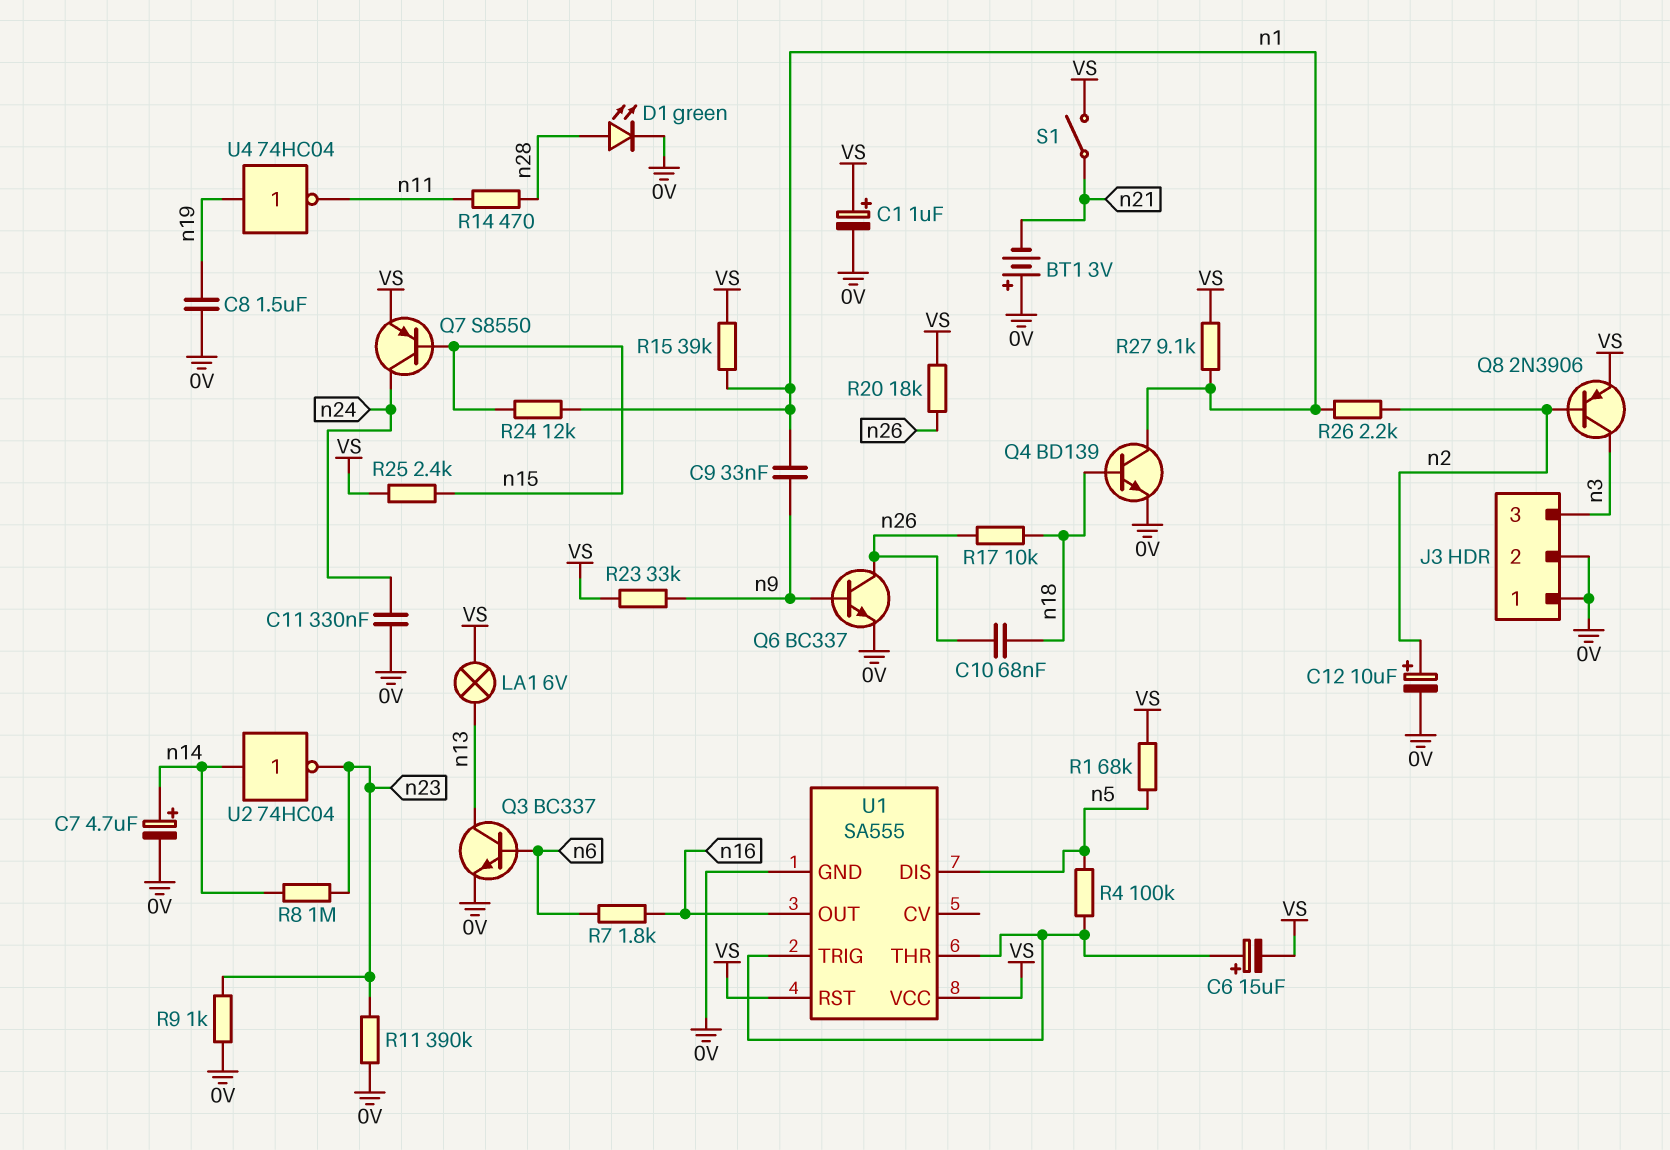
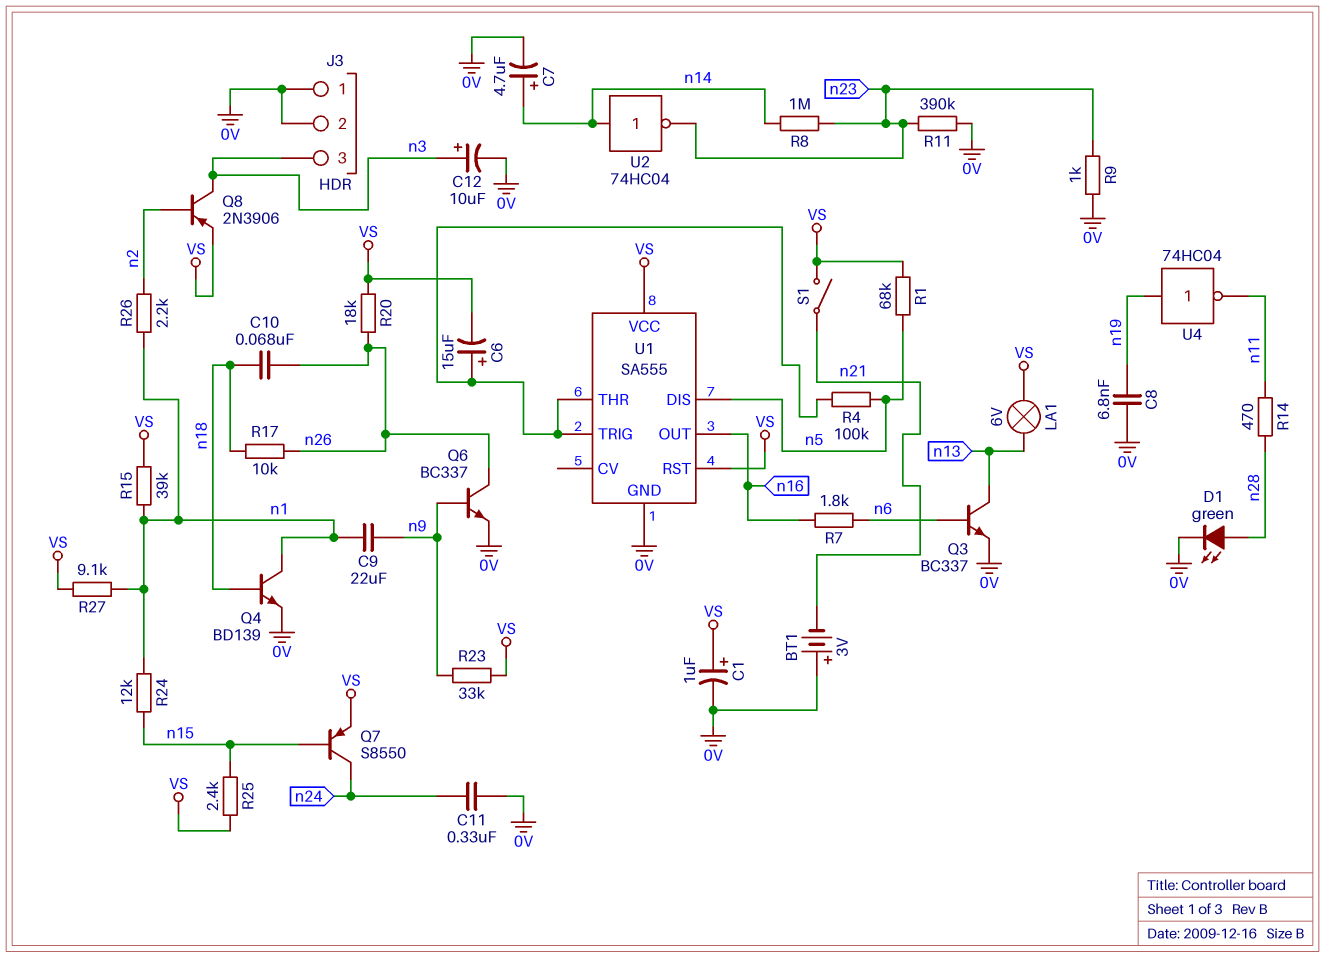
C8: 1.5uF (0V, n19) -> 6.8nF (0V, n19)
C9: 33nF (n1, n9) -> 22uF (n1, n9)
C12: 10uF (plus n2, minus 0V) -> 10uF (plus n3, minus 0V)

